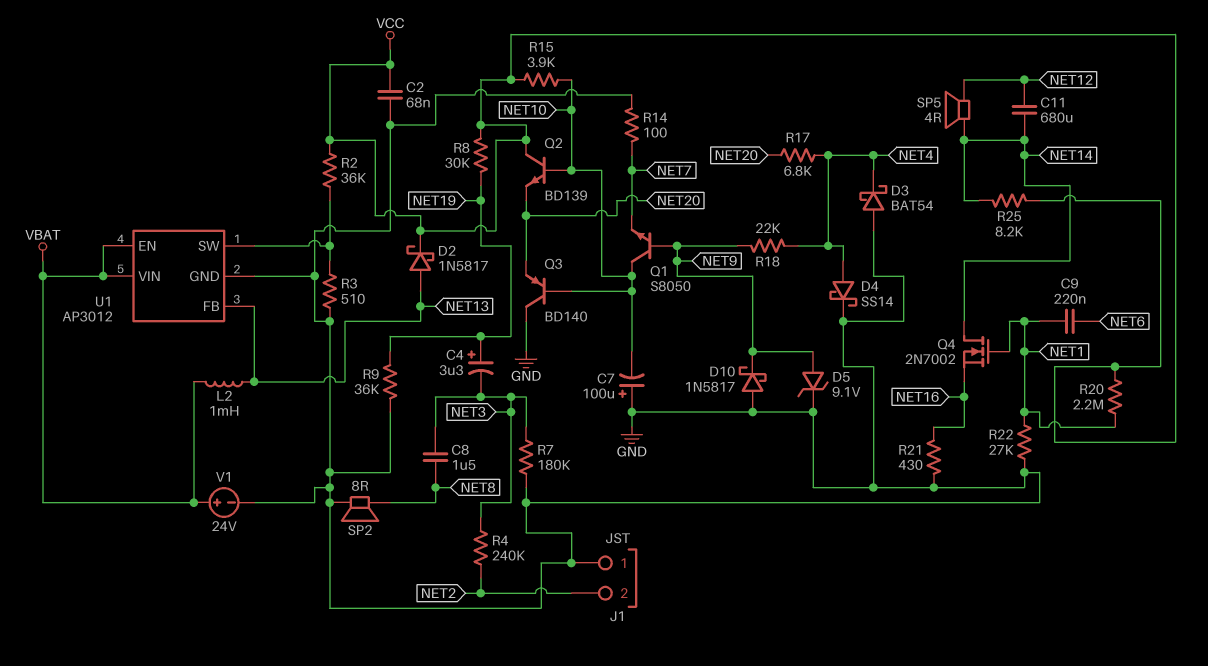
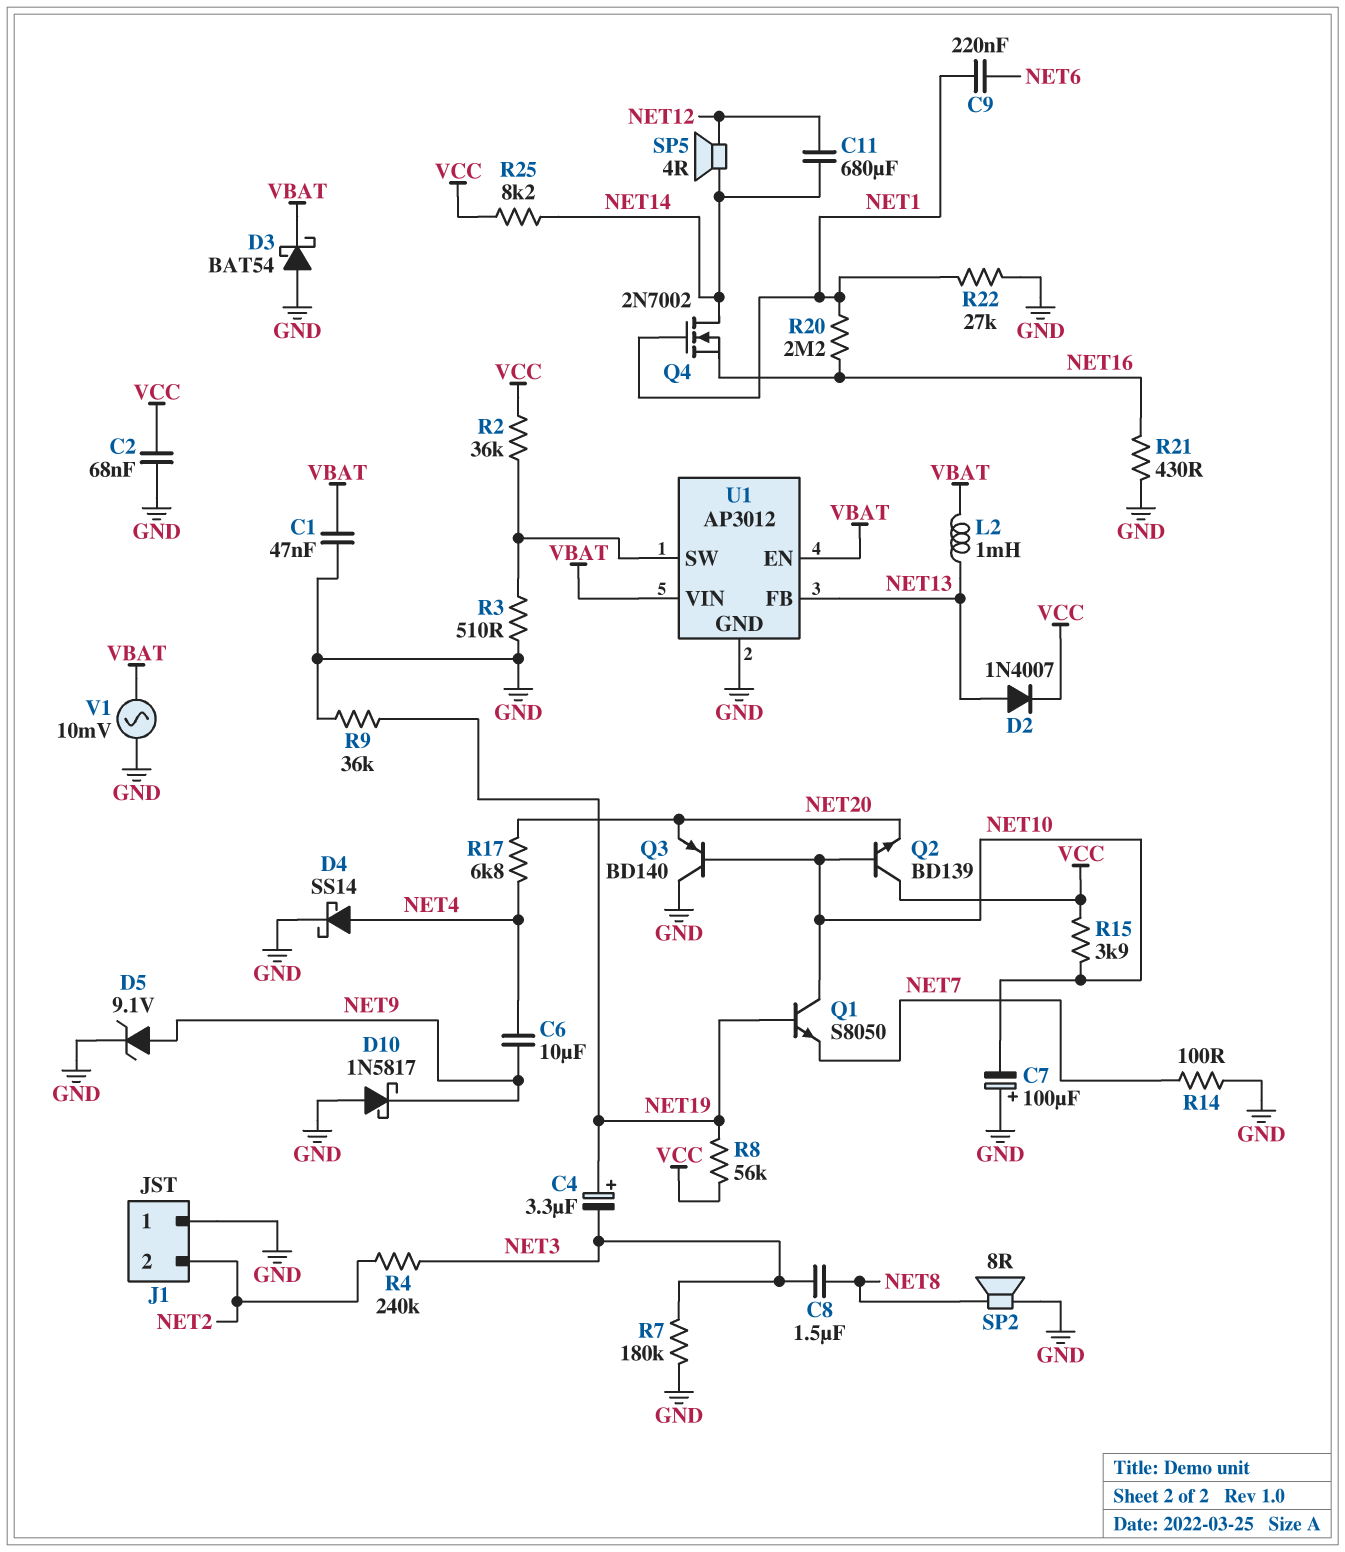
C1: none -> 47nF (GND, VBAT)
C6: none -> 10uF (NET4, NET9)
D2: schottky 1N5817 (A NET13, K VCC) -> diode 1N4007 (A NET13, K VCC)
D3: schottky BAT54 (A GND, K NET4) -> schottky BAT54 (A GND, K VBAT)
Q1: NPN S8050 (B NET9, C NET10, E NET7) -> NPN S8050 (B NET19, C NET10, E NET7)
R8: 30k (NET19, VCC) -> 56k (NET19, VCC)
R18: 22k (NET4, NET9) -> none
R20: 2.2M (NET1, VCC) -> 2.2M (NET1, NET16)
V1: 24V (plus VBAT, minus GND) -> AC 10mV (GND, VBAT)

